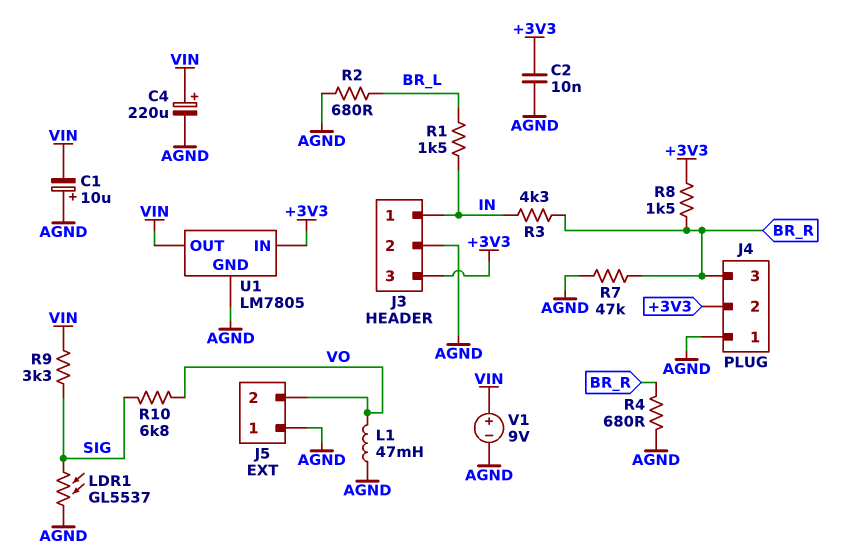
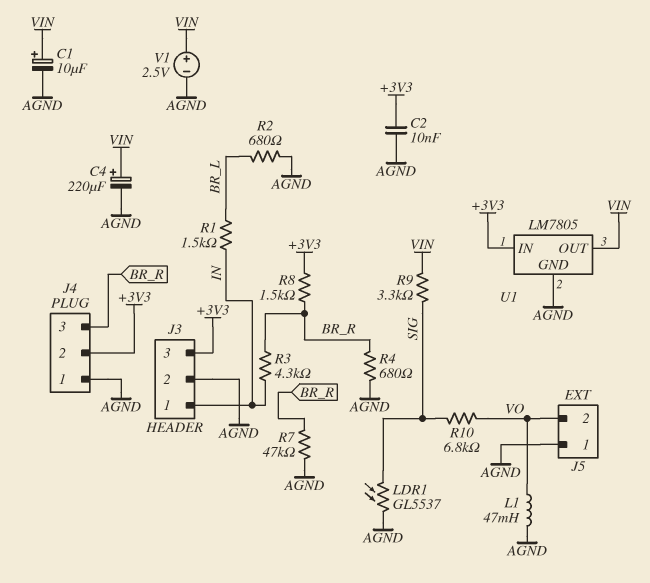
C1: 10uF (plus AGND, minus VIN) -> 10uF (plus VIN, minus AGND)
V1: 9V (plus VIN, minus AGND) -> 2.5V (plus VIN, minus AGND)

